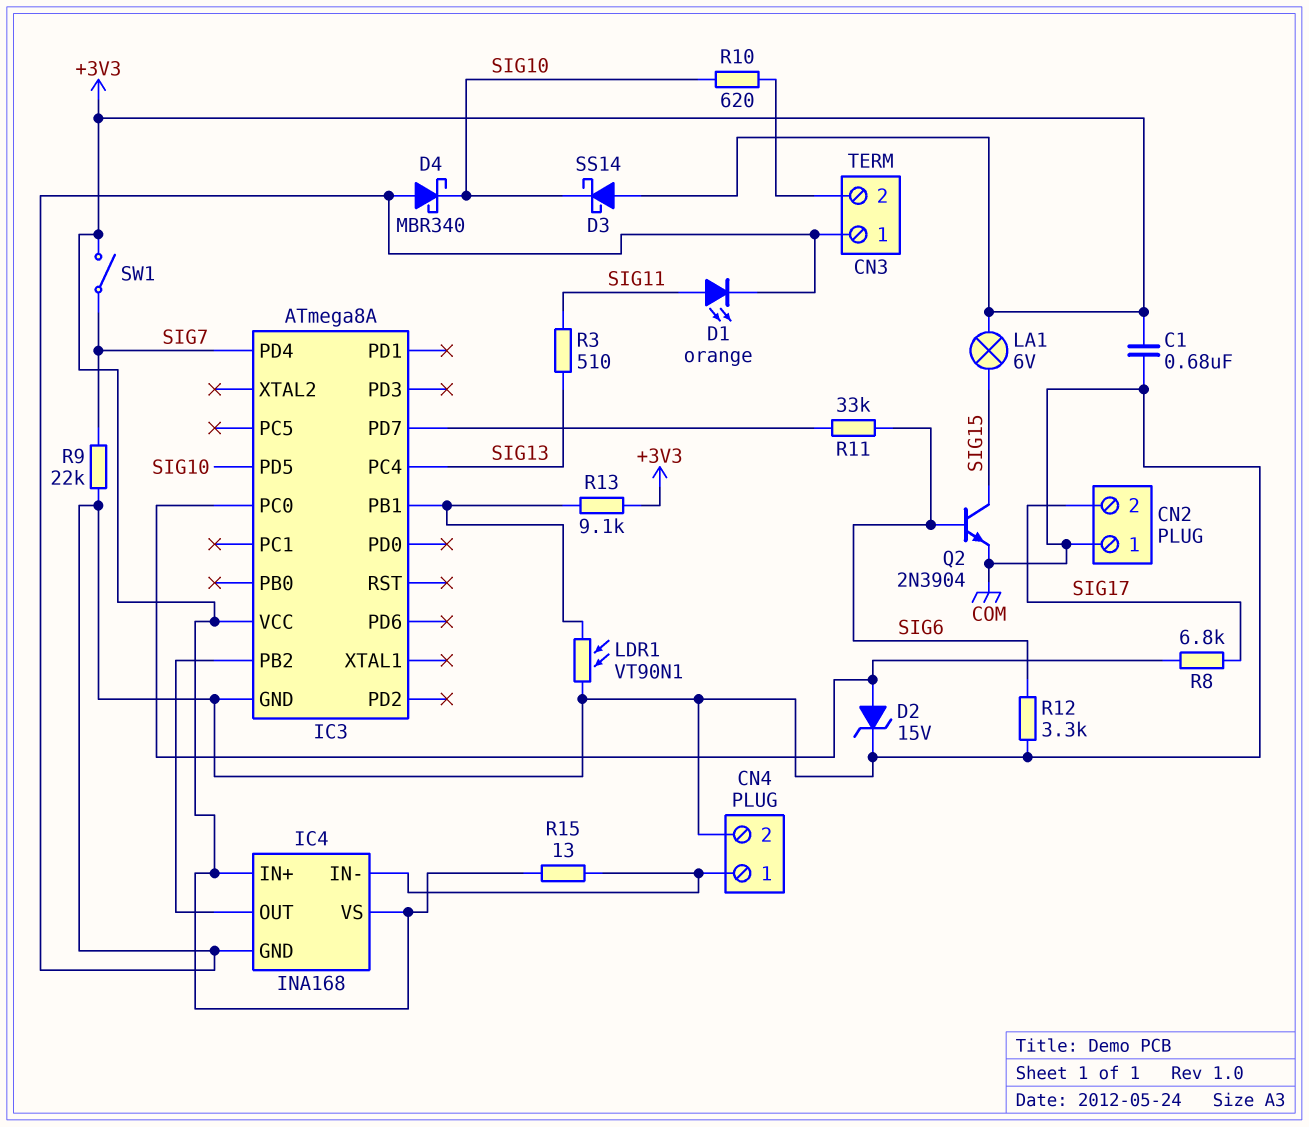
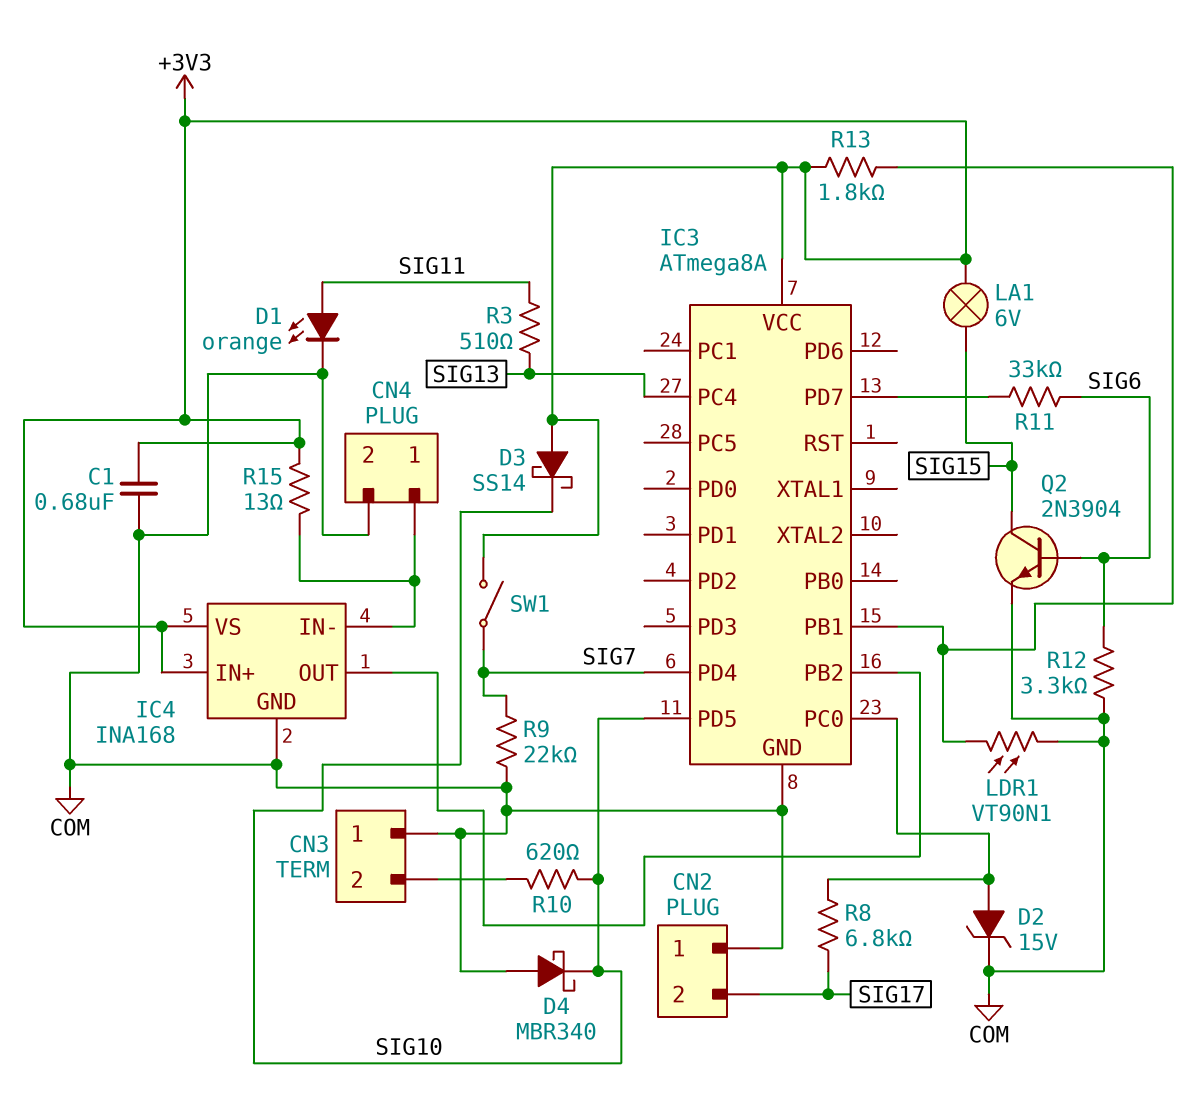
R13: 9.1k (+3V3, IC3/PB1) -> 1.8k (+3V3, IC3/PB1)

